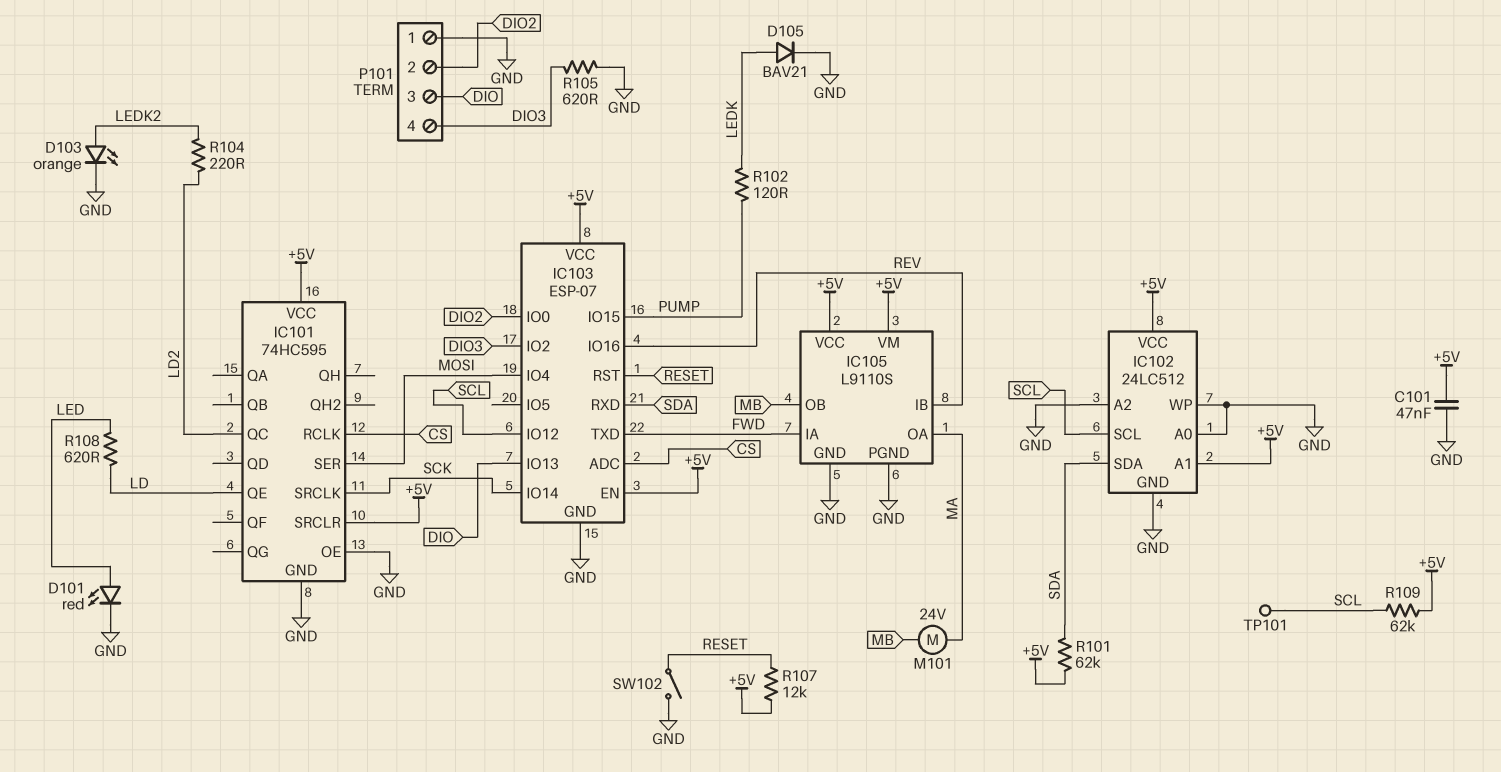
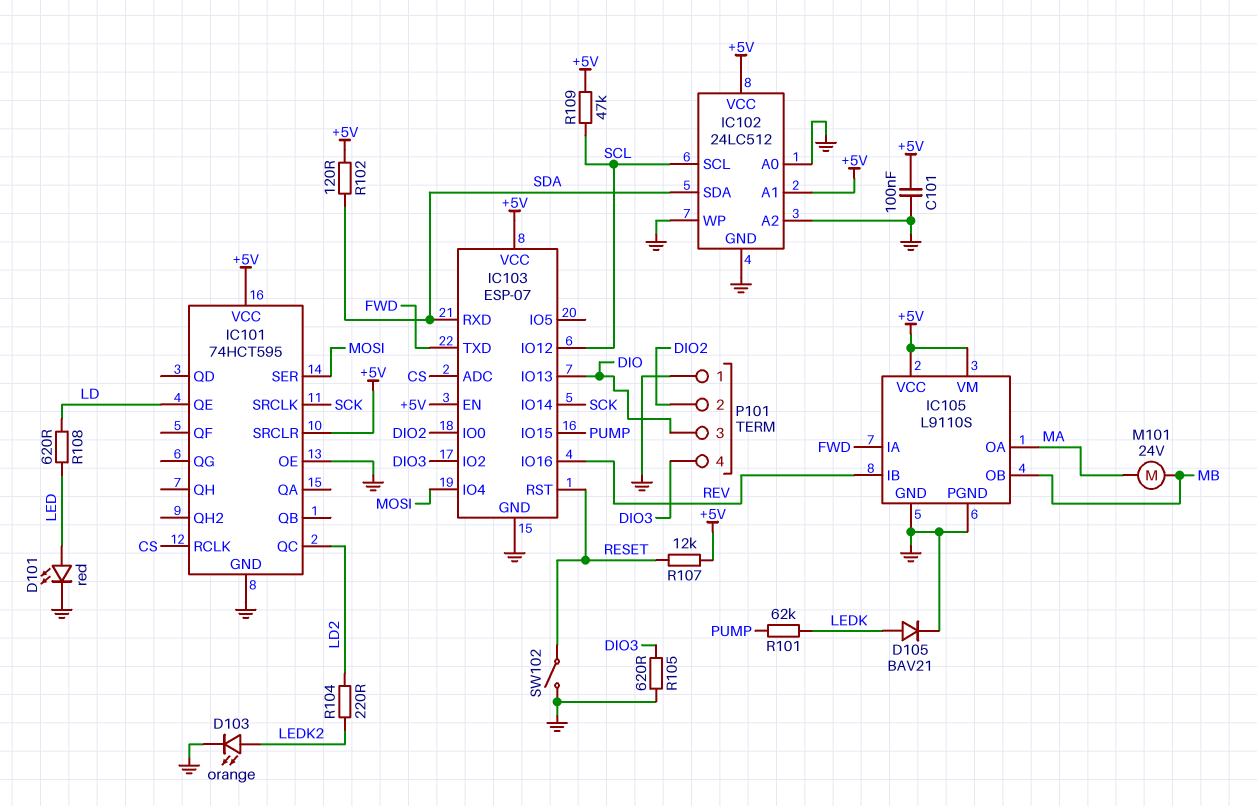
C101: 47nF (+5V, GND) -> 100nF (+5V, GND)
IC101: 74HC595 -> 74HCT595
R101: 62k (+5V, SDA) -> 62k (LEDK, PUMP)
R102: 120 (LEDK, PUMP) -> 120 (+5V, SDA)
R109: 62k (+5V, SCL) -> 47k (+5V, SCL)
TP101: test point (SCL) -> none

